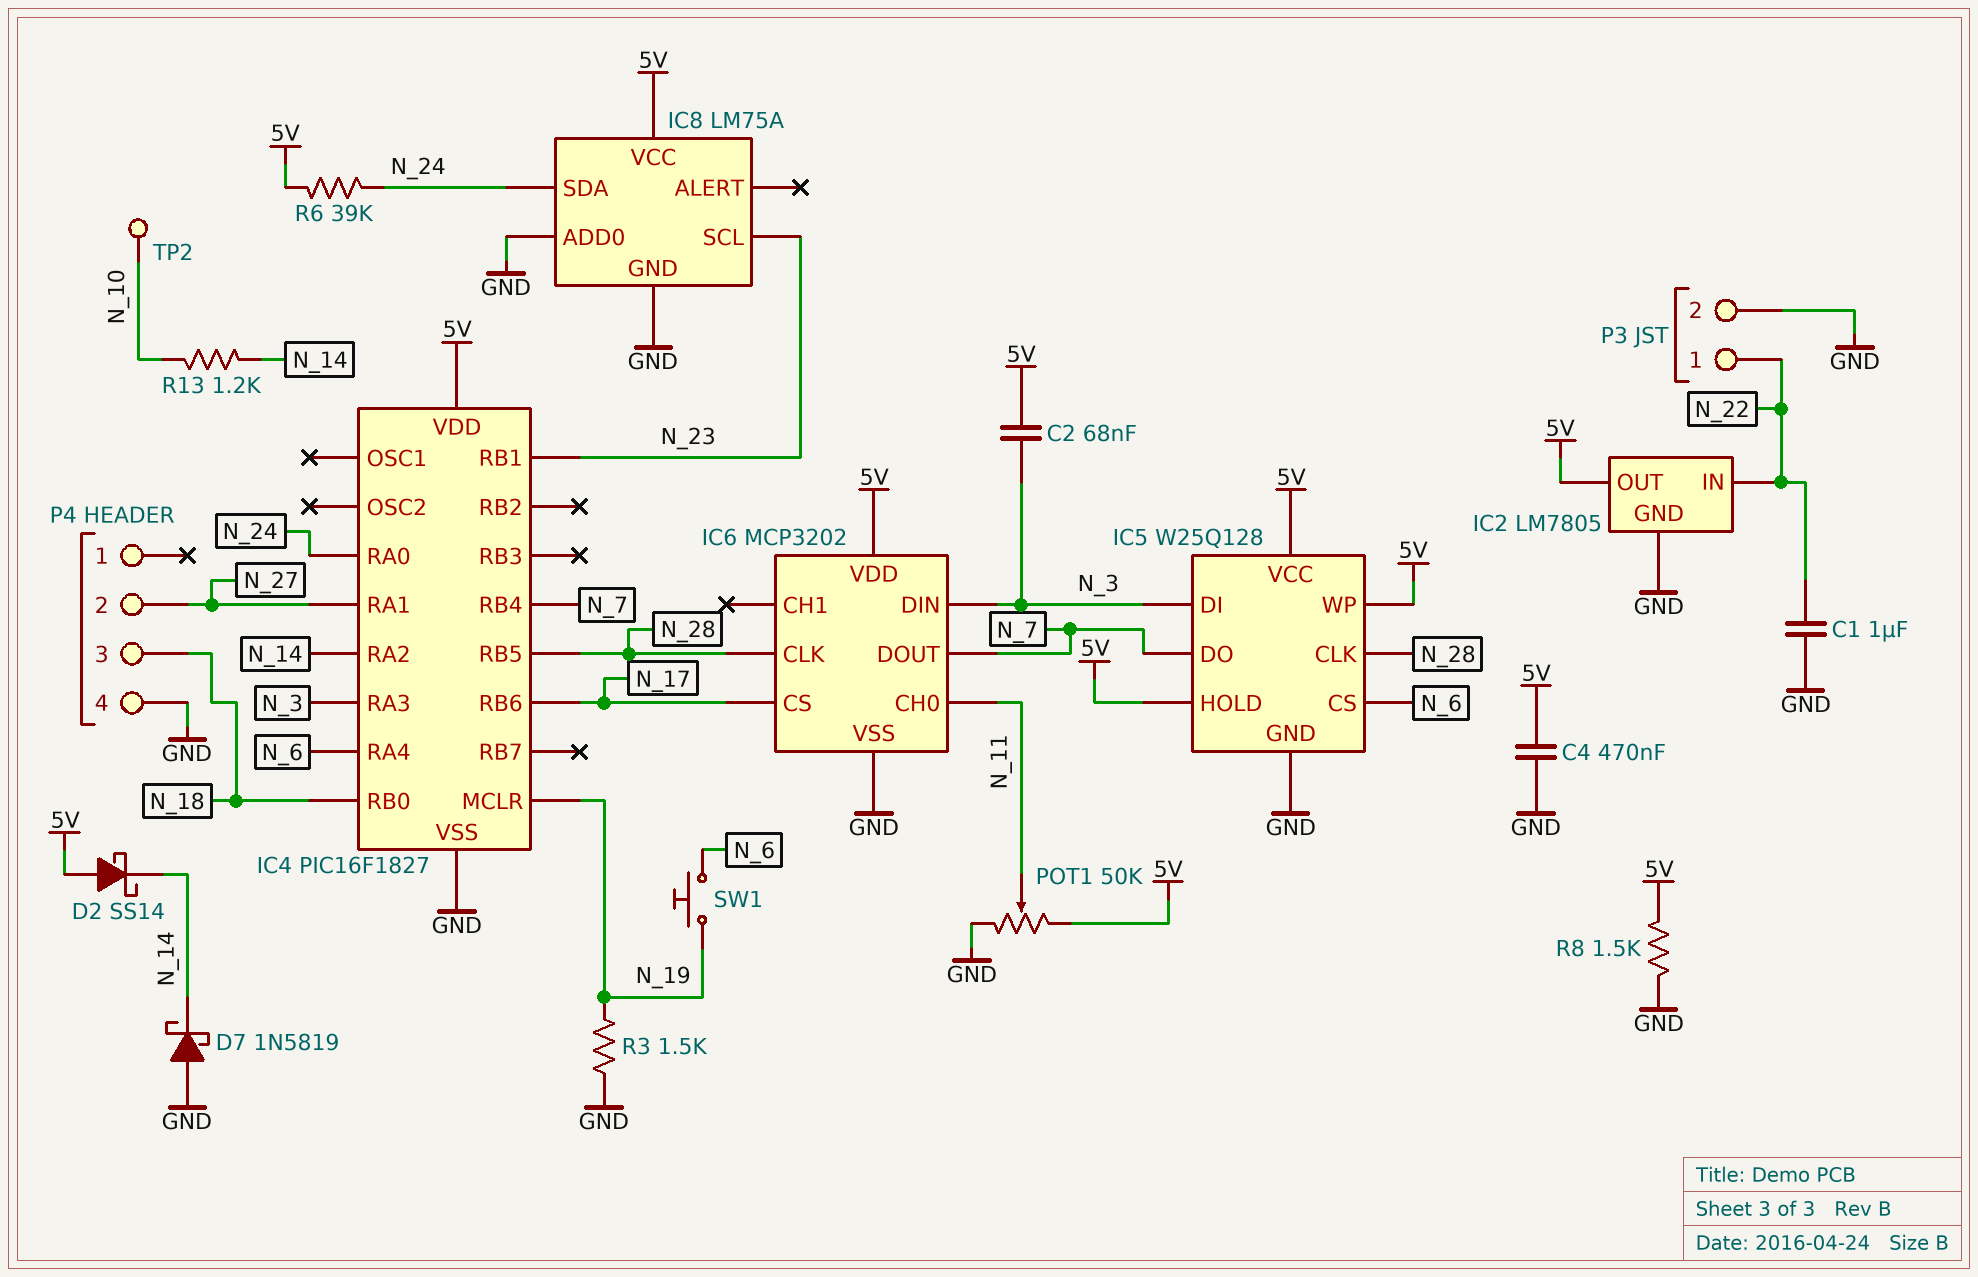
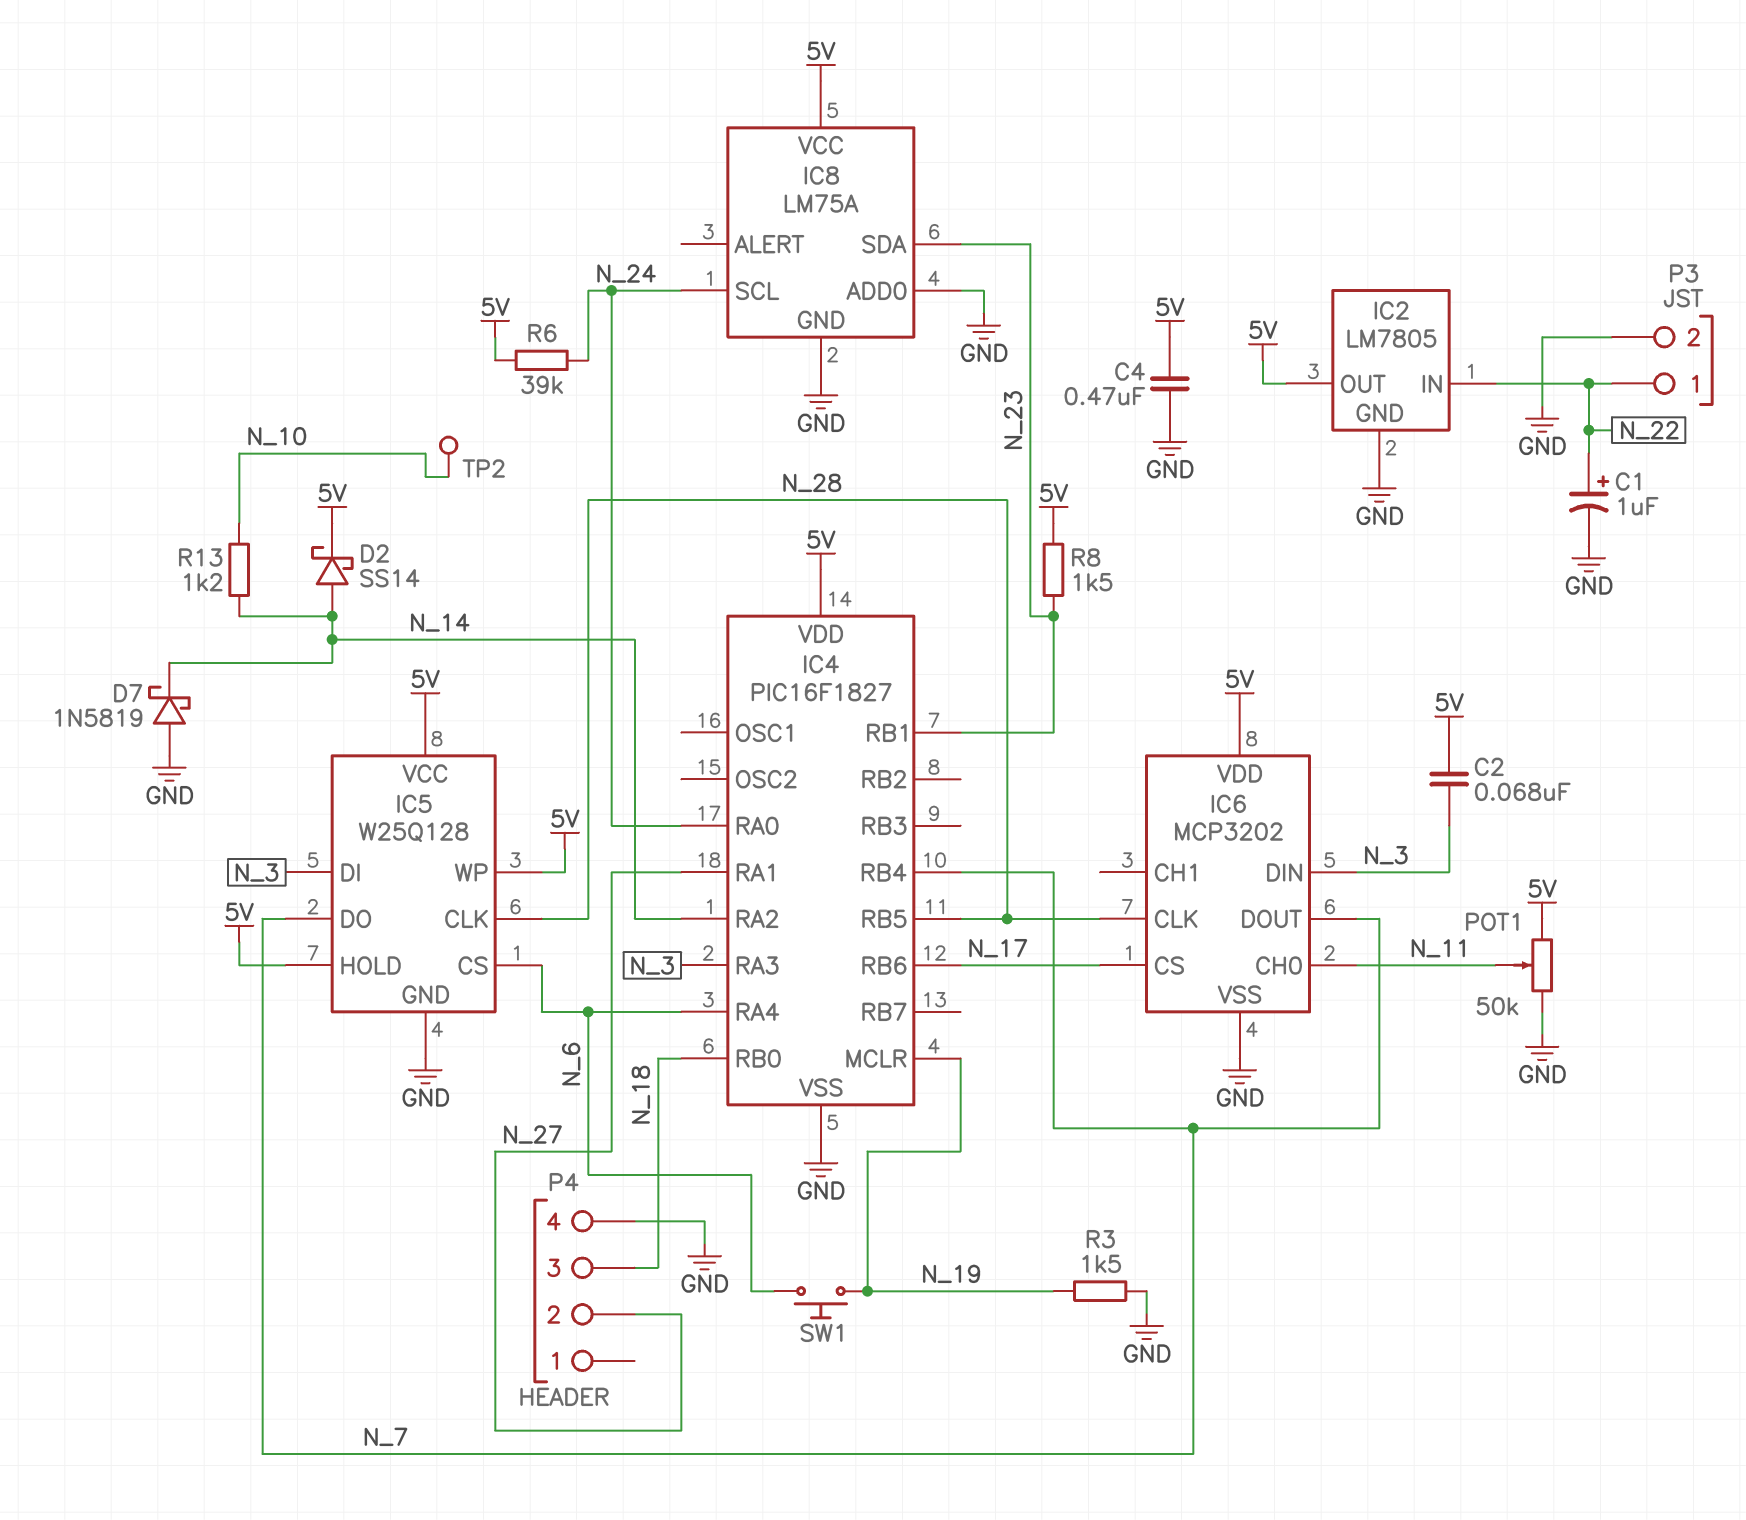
C1: 1uF (GND, N_22) -> 1uF (plus N_22, minus GND)
D2: schottky SS14 (A 5V, K N_14) -> schottky SS14 (A N_14, K 5V)
IC8 pin SCL: N_23 -> N_24
IC8 pin SDA: N_24 -> N_23
R8: 1.5k (5V, GND) -> 1.5k (5V, N_23)

